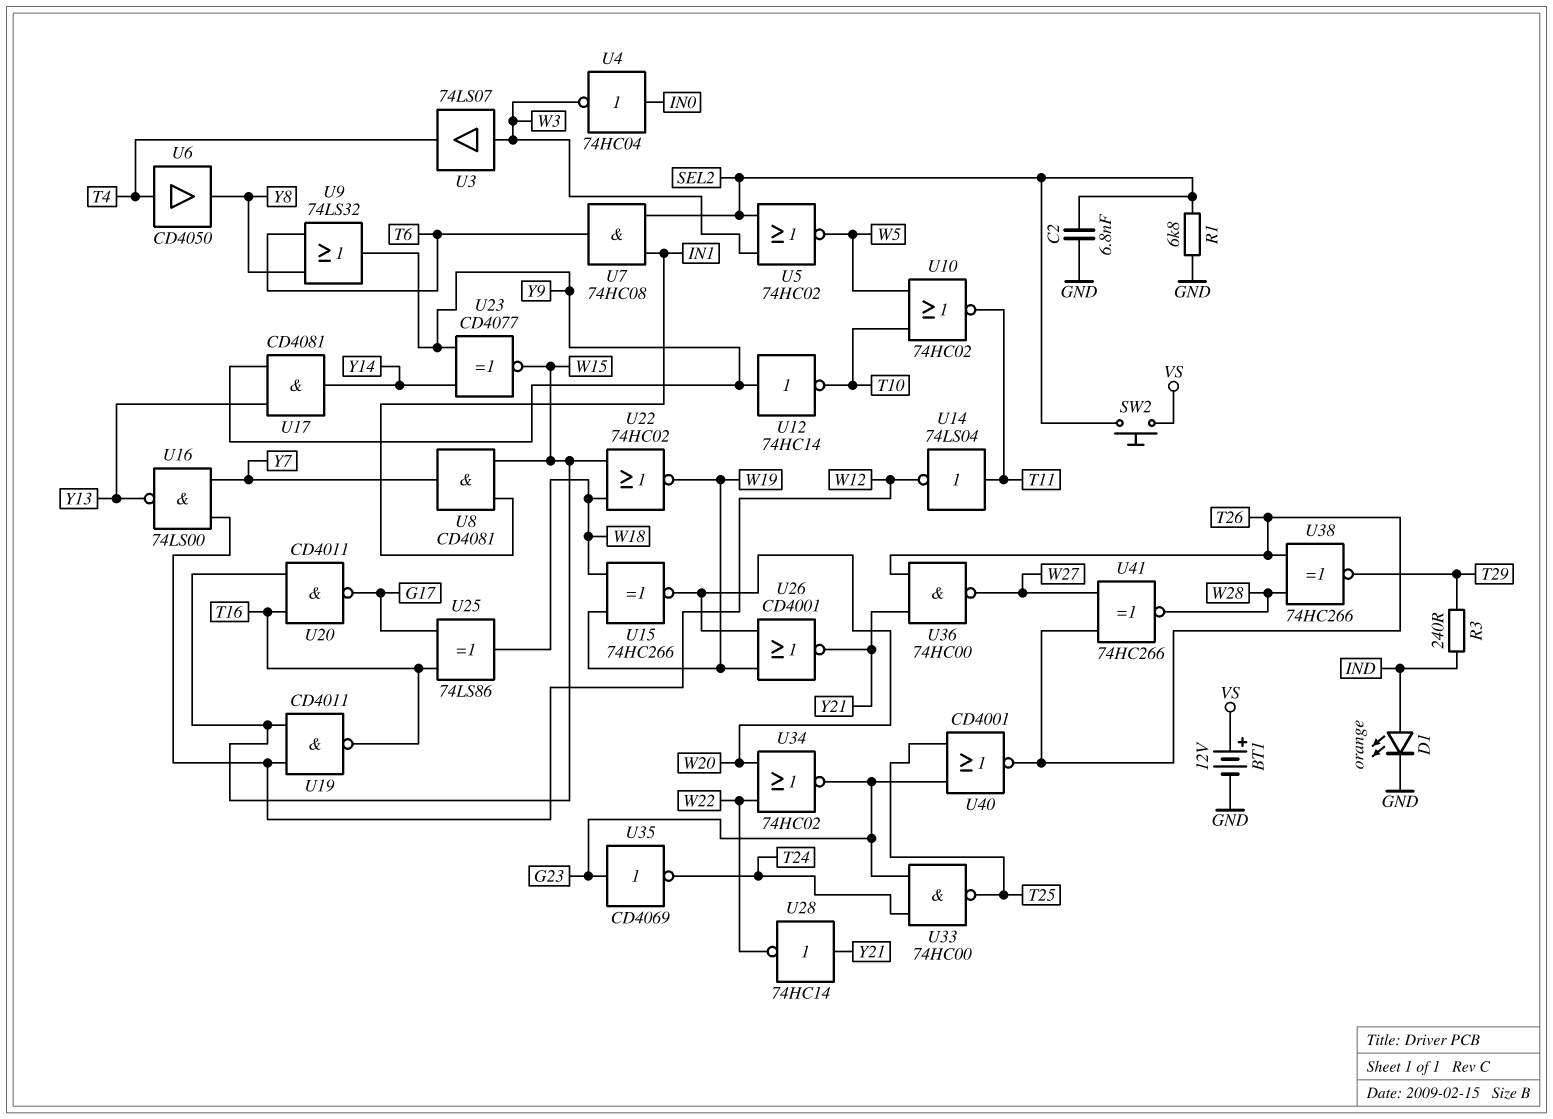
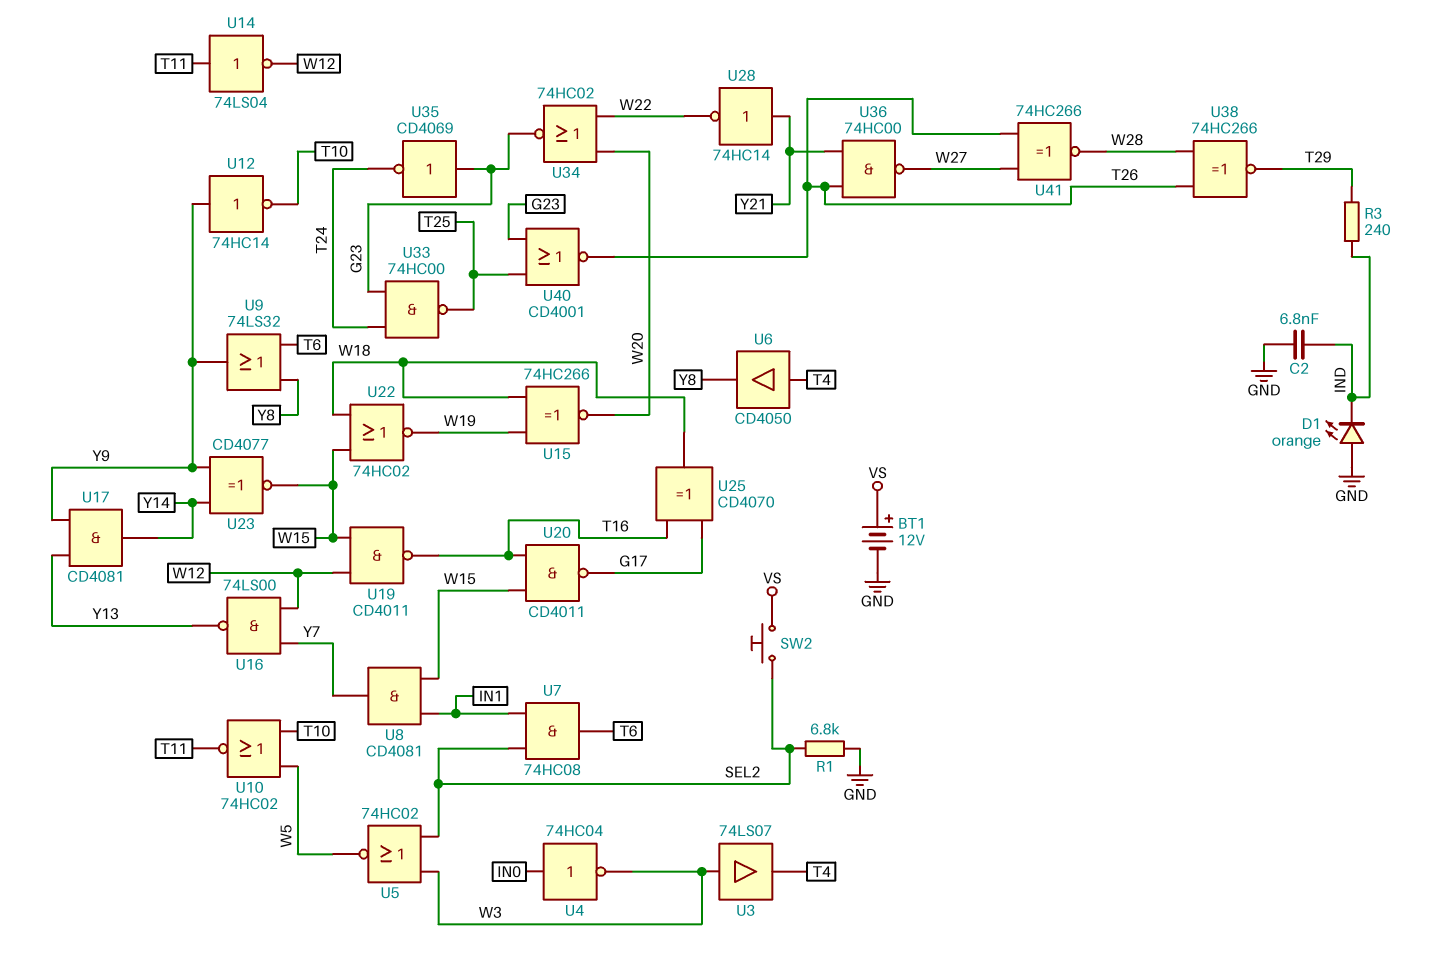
C2: 6.8nF (GND, SEL2) -> 6.8nF (GND, IND)
D1: LED orange (A IND, K GND) -> LED orange (A GND, K IND)
U25: XOR 74LS86 (in G17, in T16, out W18) -> XOR CD4070 (in G17, in T16, out W18)
U26: NOR CD4001 (in W19, in W20, out Y21) -> none

